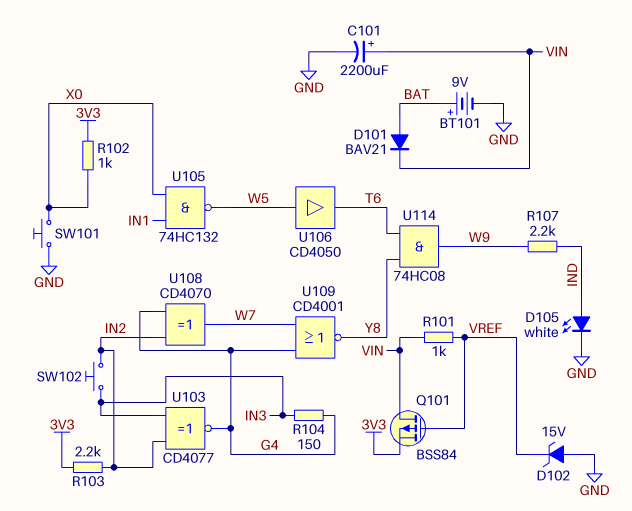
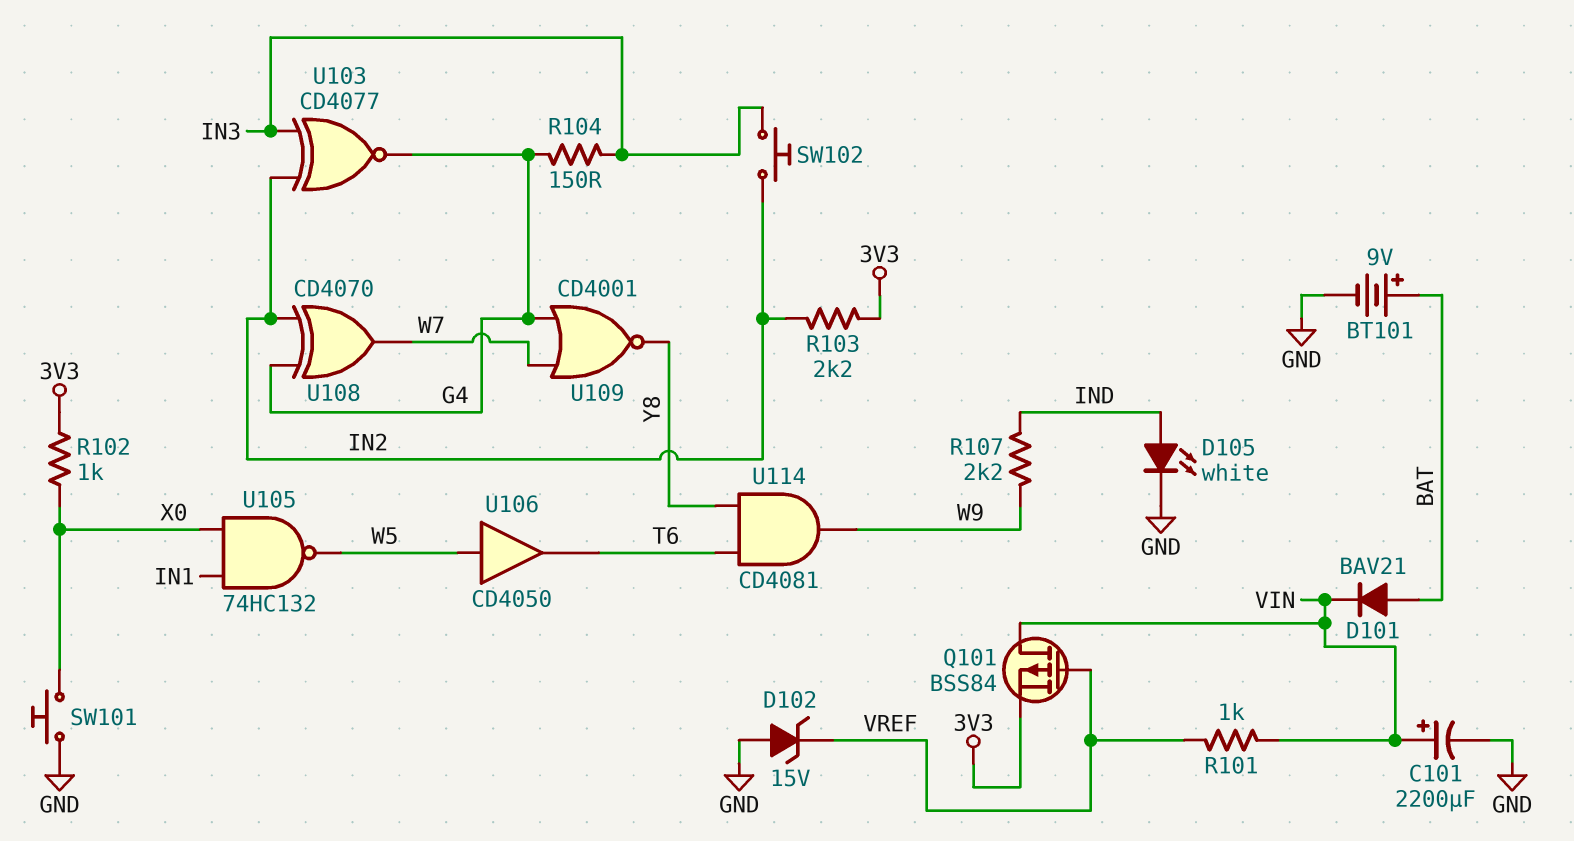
U114: AND 74HC08 (in T6, in Y8, out W9) -> AND CD4081 (in T6, in Y8, out W9)

